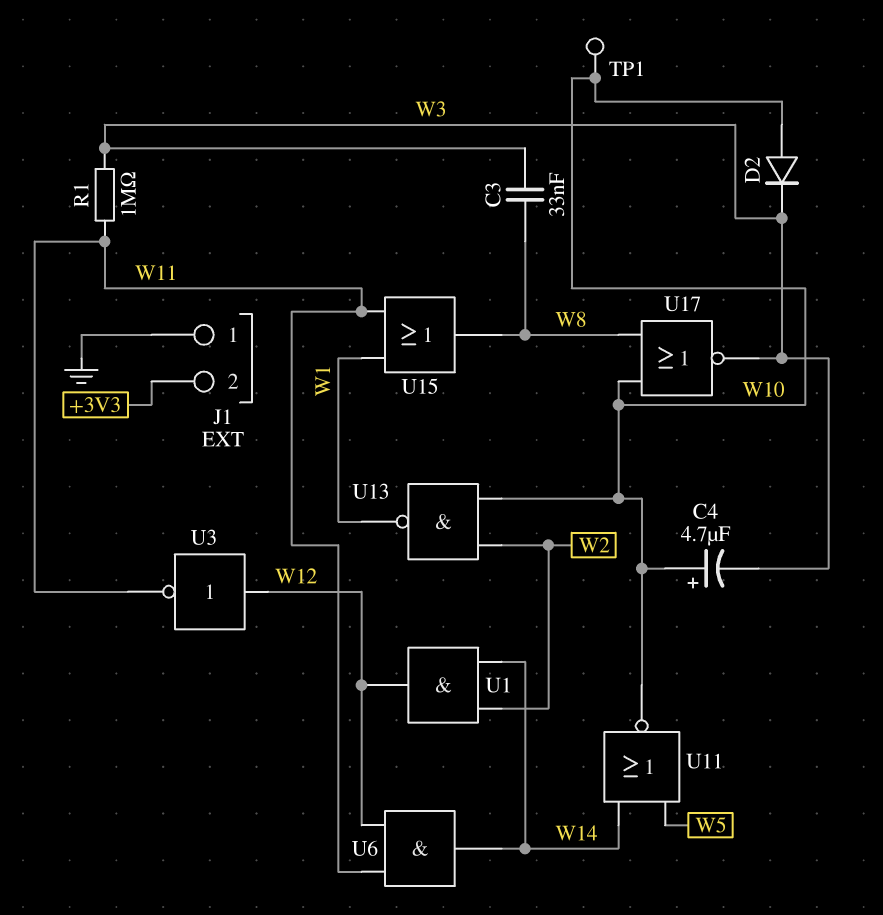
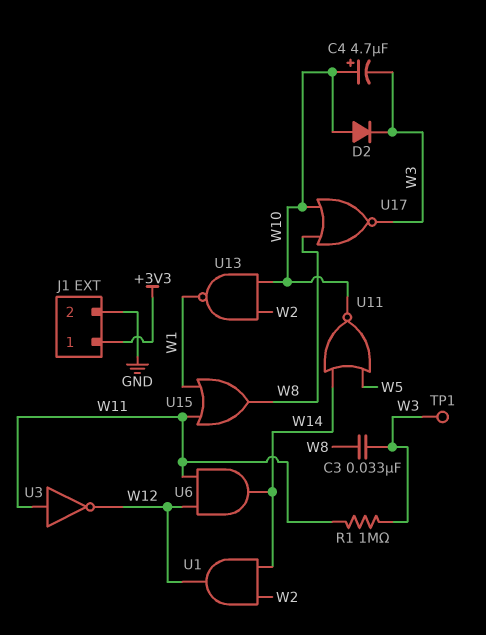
J1 pin 1: GND -> +3V3
J1 pin 2: +3V3 -> GND
TP1: test point (W10) -> test point (W3)
U3: NOT (in W12, out W11) -> NOT (in W11, out W12)

